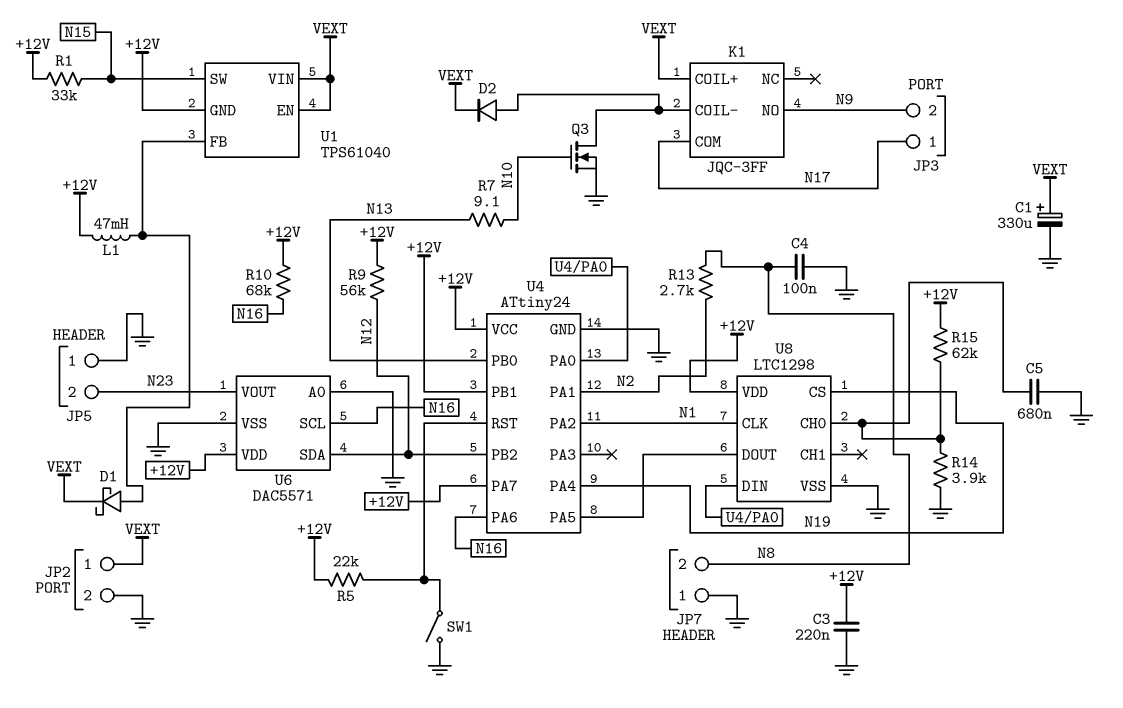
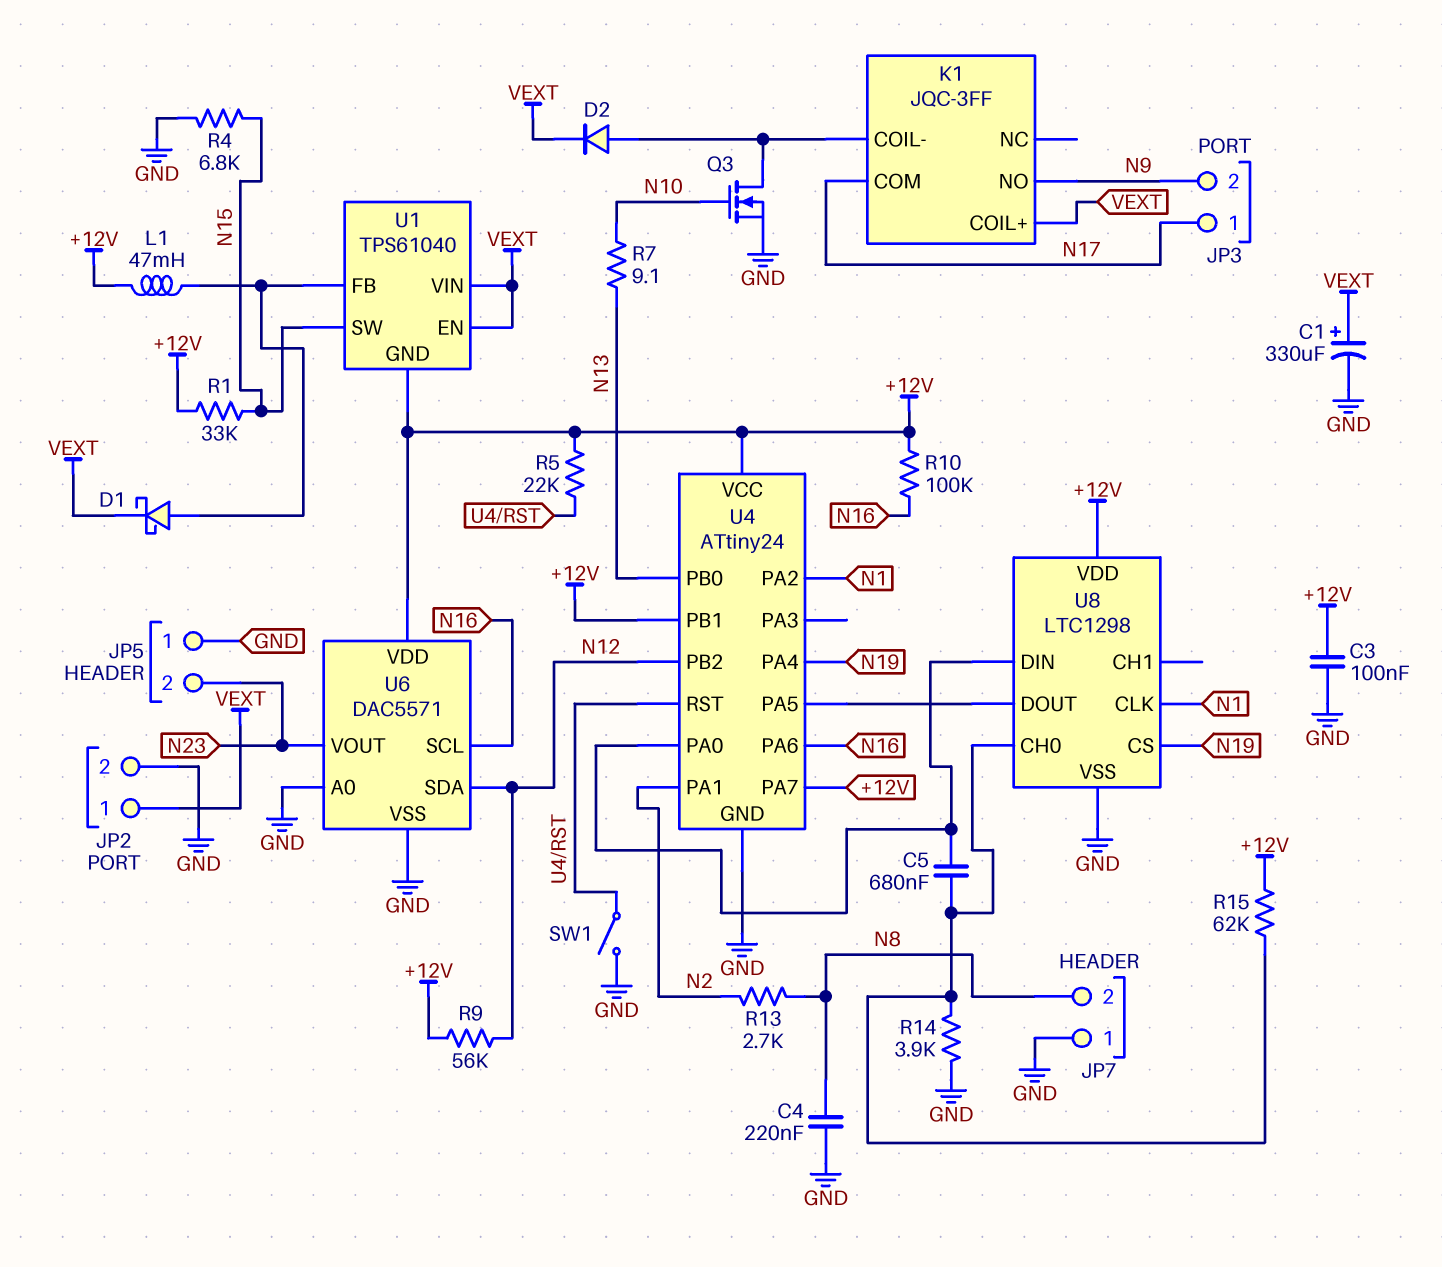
C3: 220nF (+12V, GND) -> 100nF (+12V, GND)
C4: 100nF (GND, N8) -> 220nF (GND, N8)
C5: 680nF (GND, U8/CH0) -> 680nF (U4/PA0, U8/CH0)
R4: none -> 6.8k (GND, N15)
R10: 68k (+12V, N16) -> 100k (+12V, N16)

